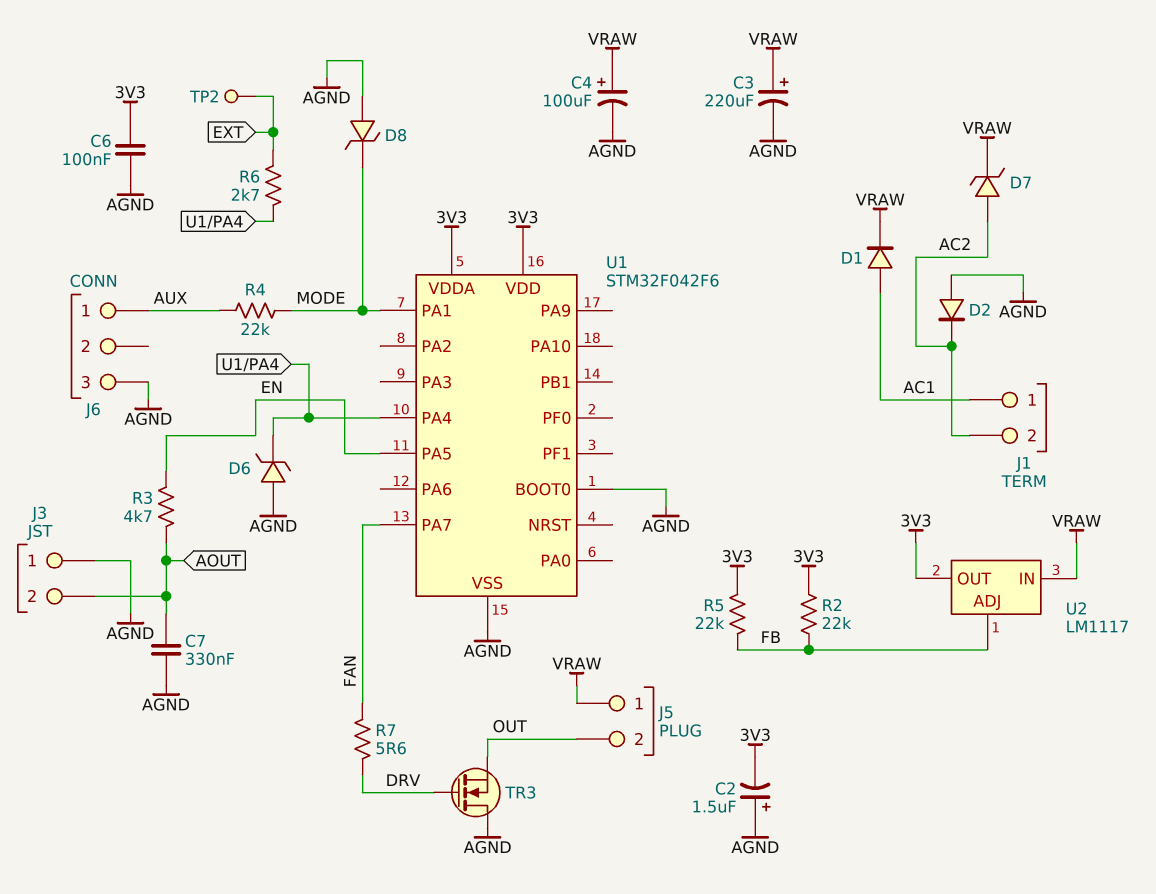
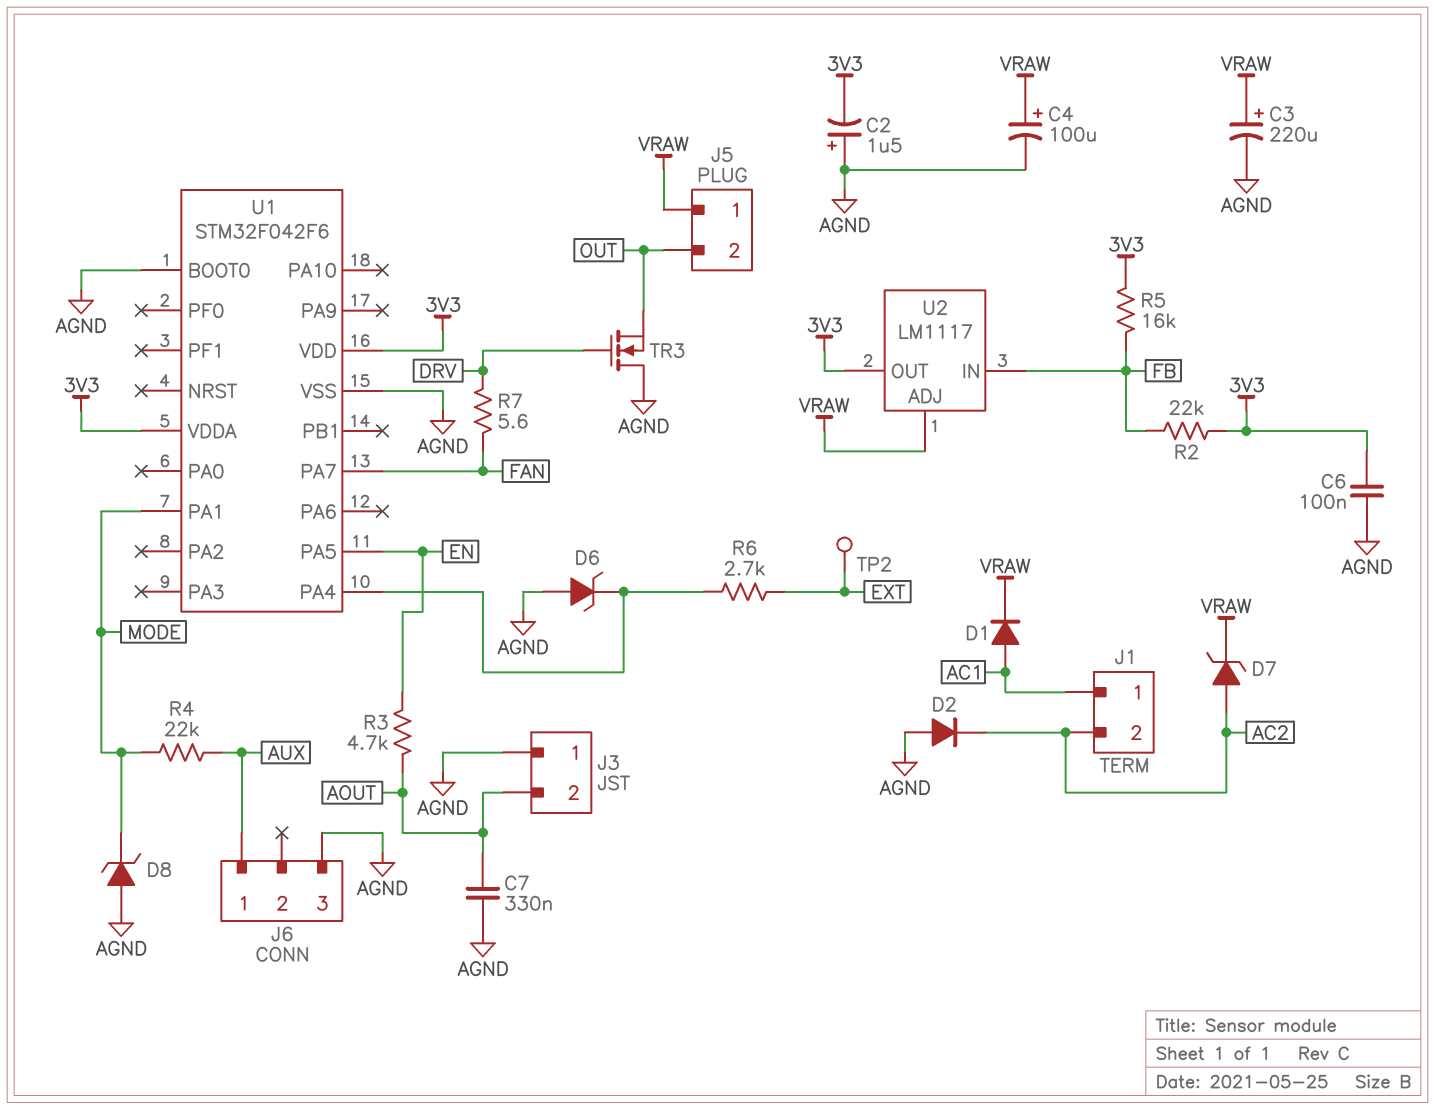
R5: 22k (3V3, FB) -> 16k (3V3, FB)
U2 pin ADJ: FB -> VRAW
U2 pin IN: VRAW -> FB

